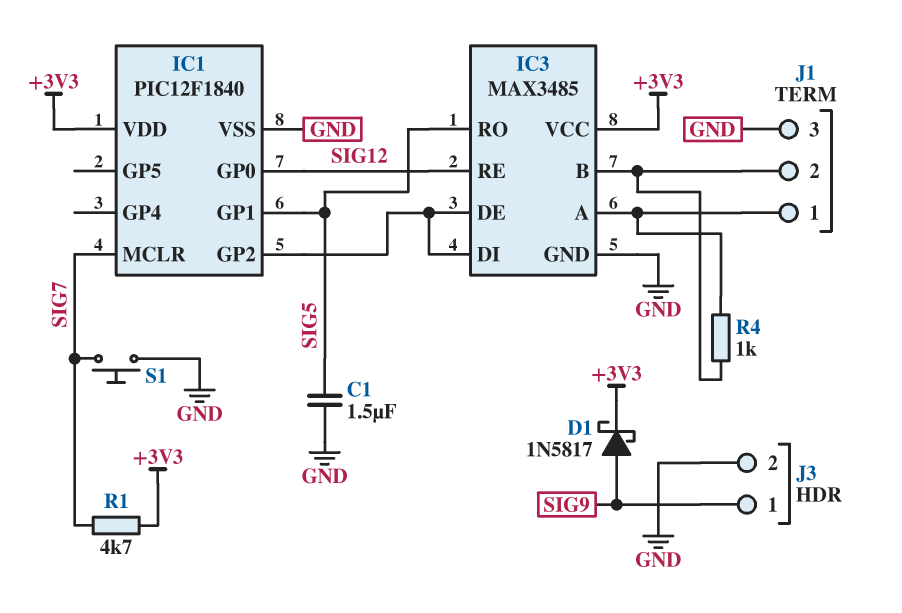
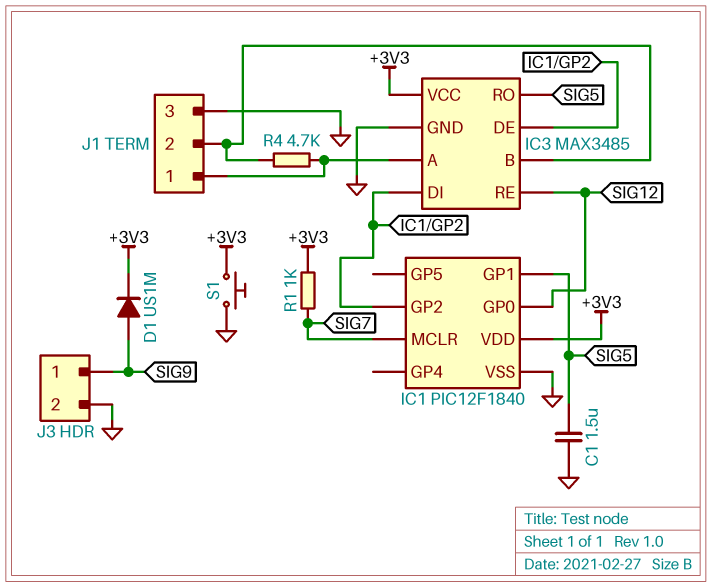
D1: schottky 1N5817 (A SIG9, K +3V3) -> diode US1M (A SIG9, K +3V3)
R1: 4.7k (+3V3, SIG7) -> 1k (+3V3, SIG7)
R4: 1k (IC3/A, IC3/B) -> 4.7k (IC3/A, IC3/B)
S1: button (GND, SIG7) -> button (+3V3, GND)

